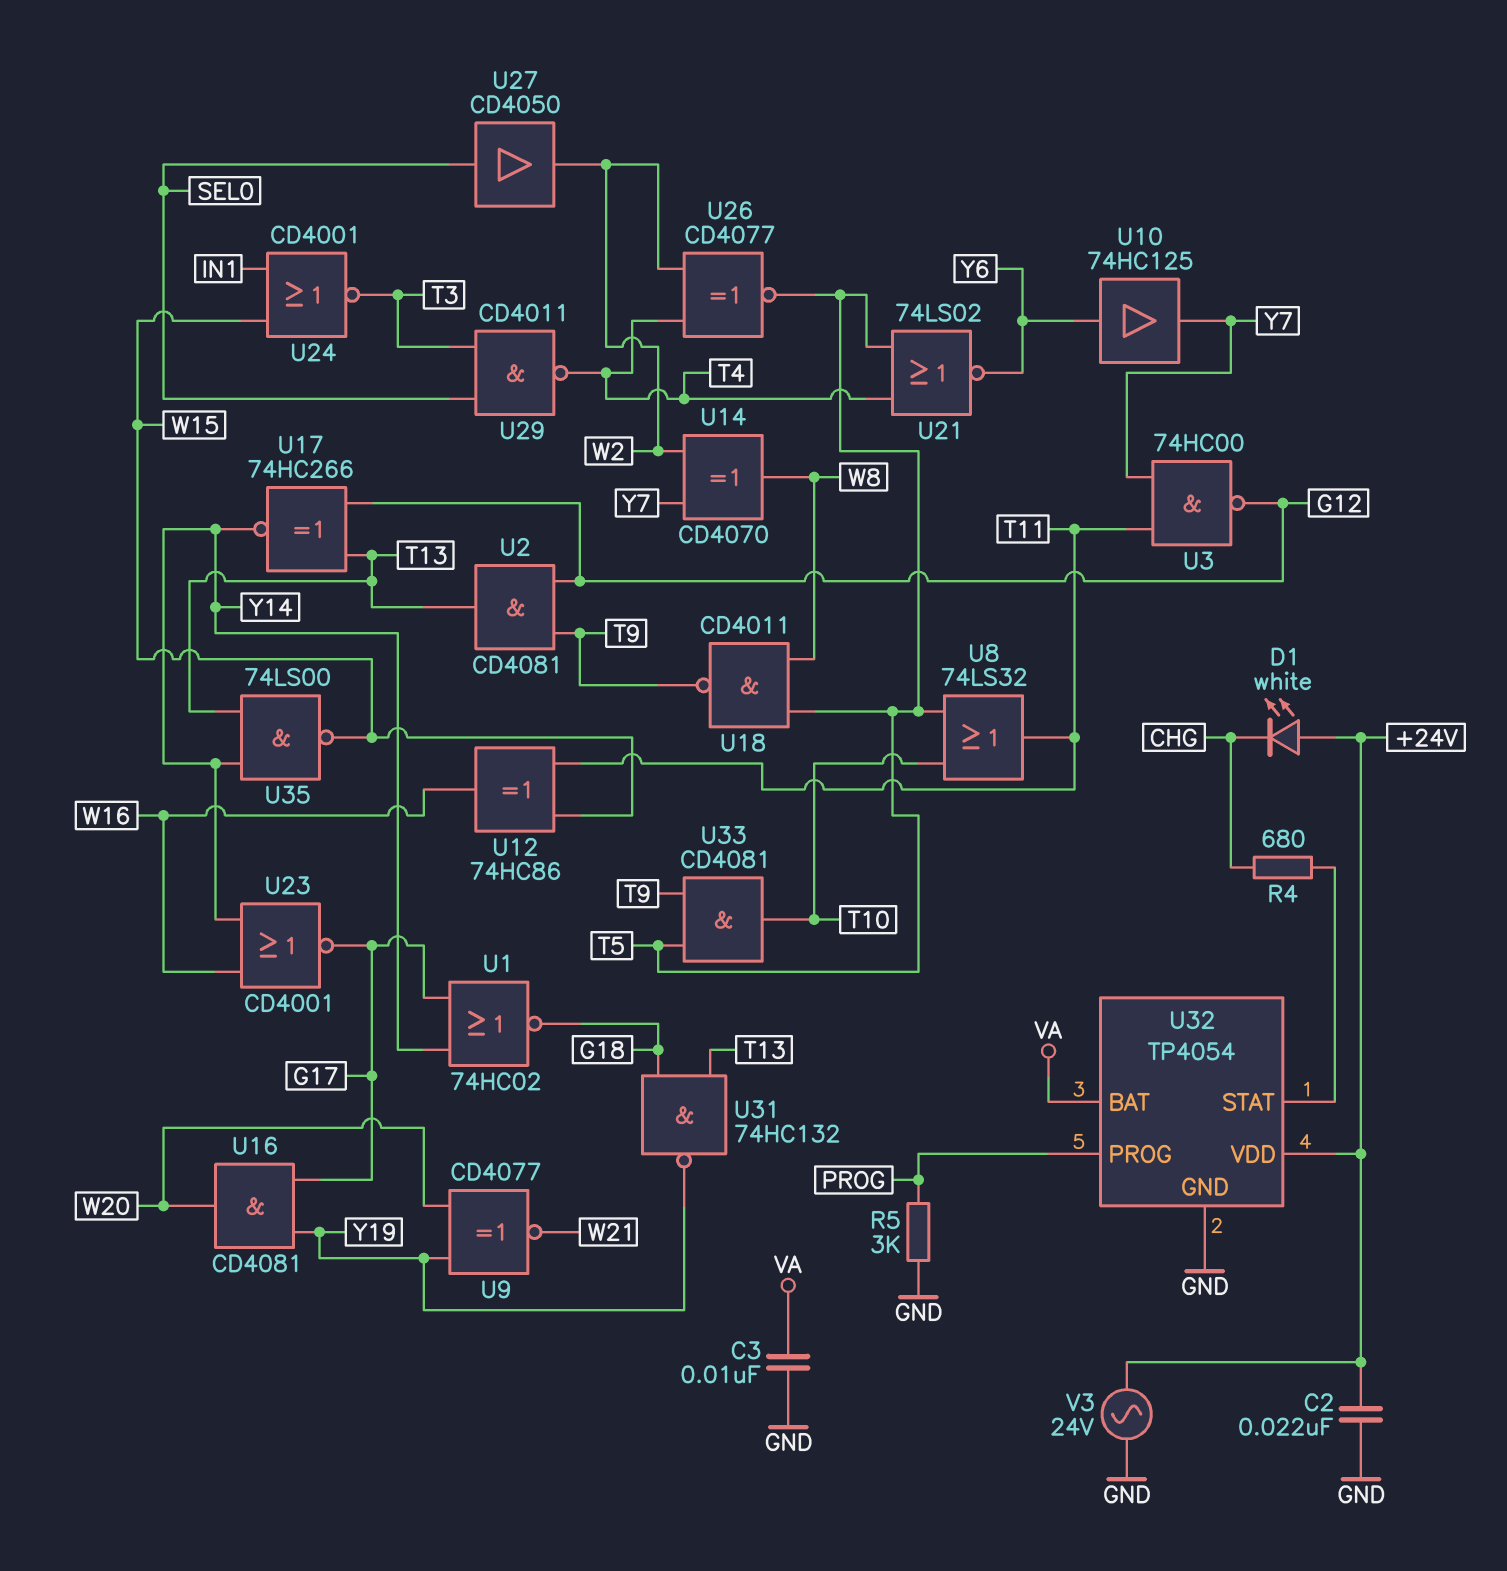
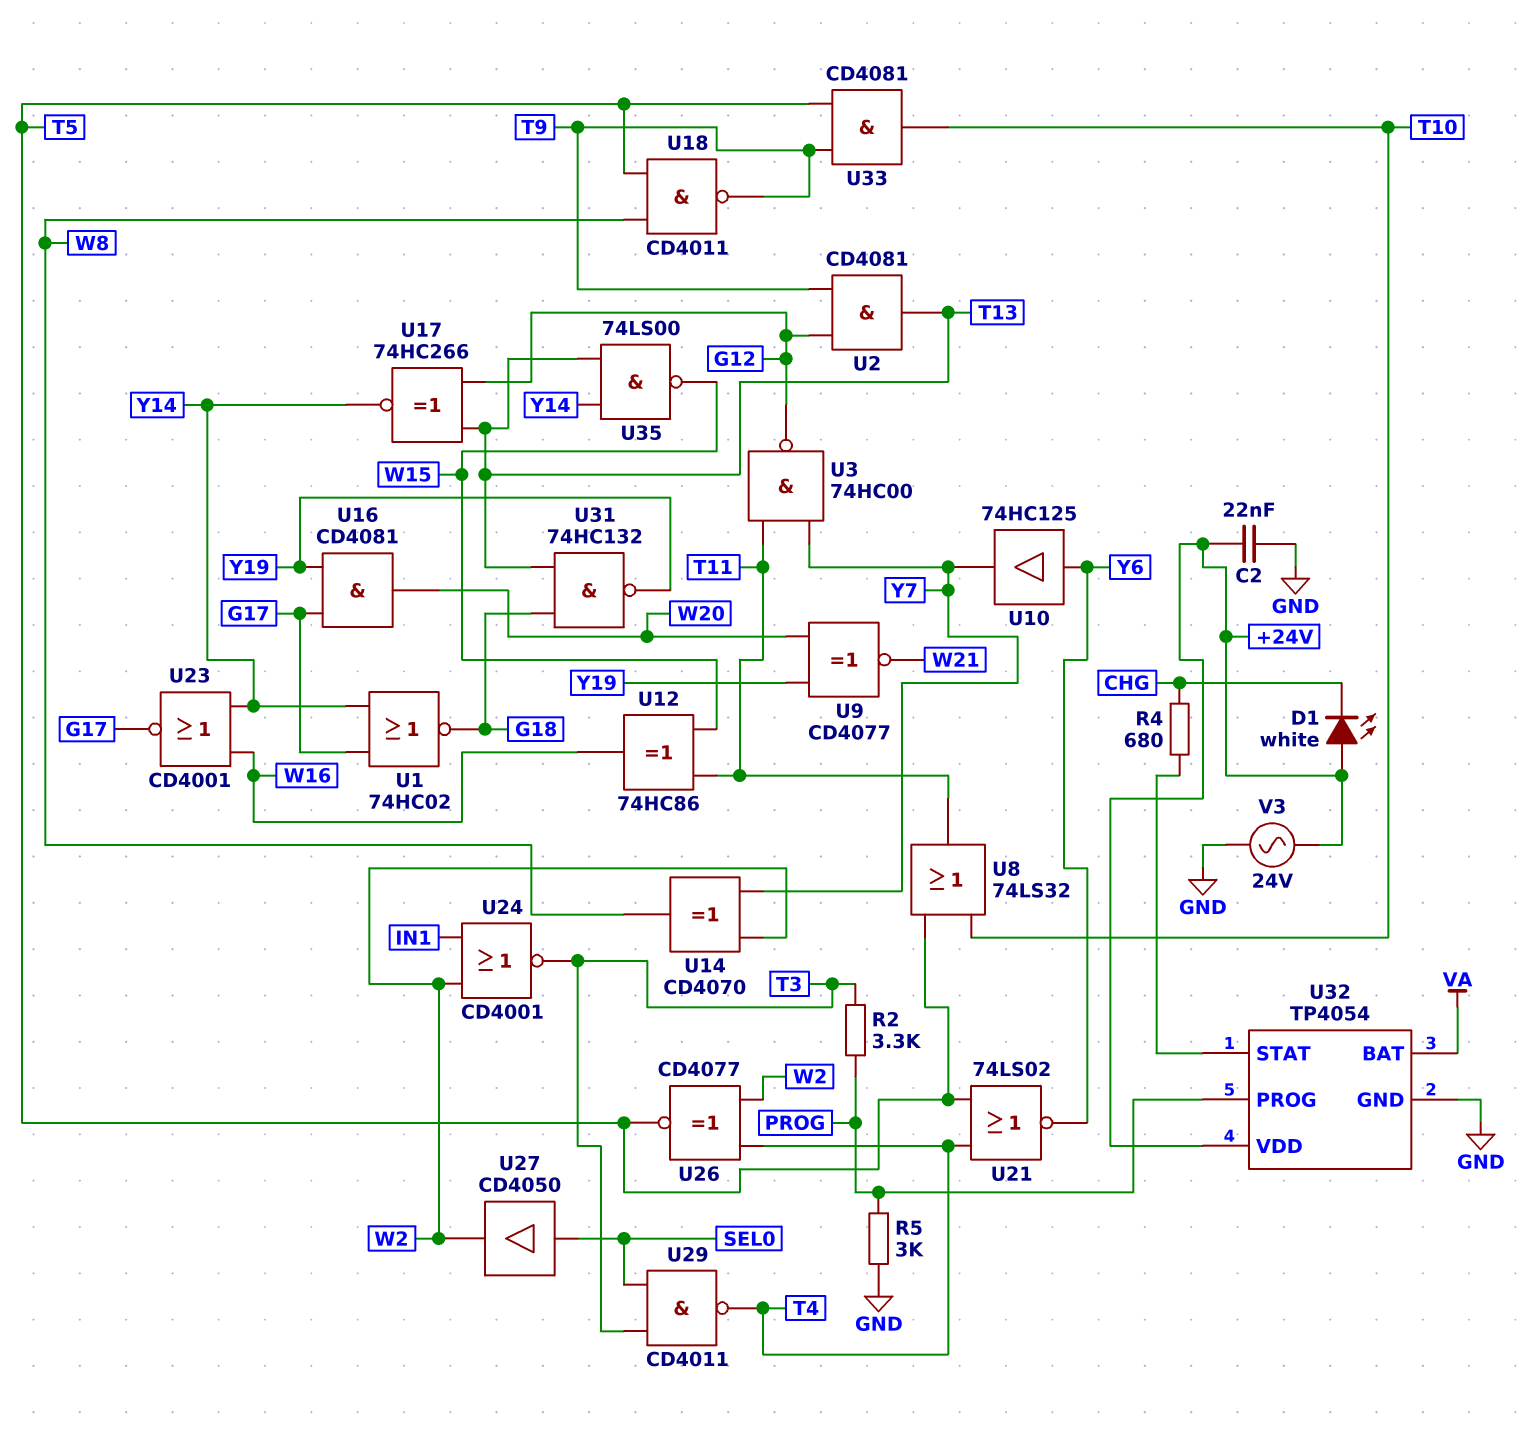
C3: 10nF (GND, VA) -> none
R2: none -> 3.3k (PROG, T3)
U24: NOR CD4001 (in IN1, in W15, out T3) -> NOR CD4001 (in IN1, in W2, out T3)

